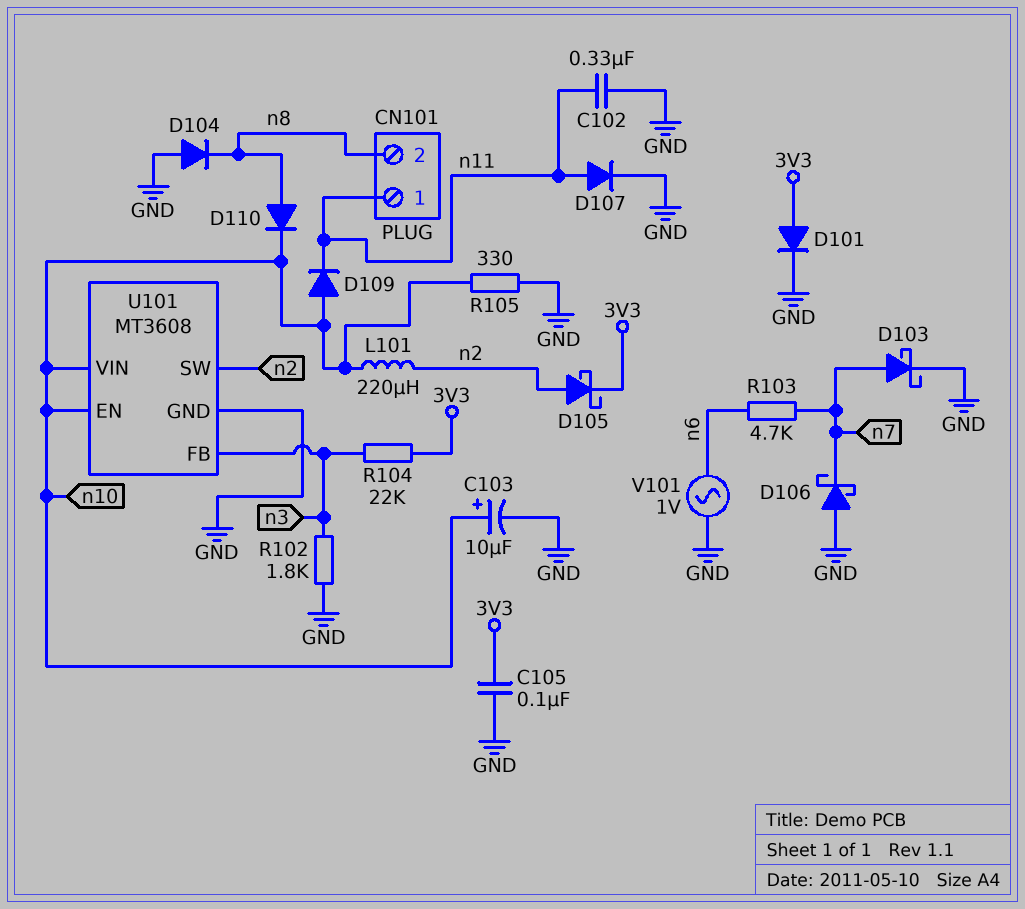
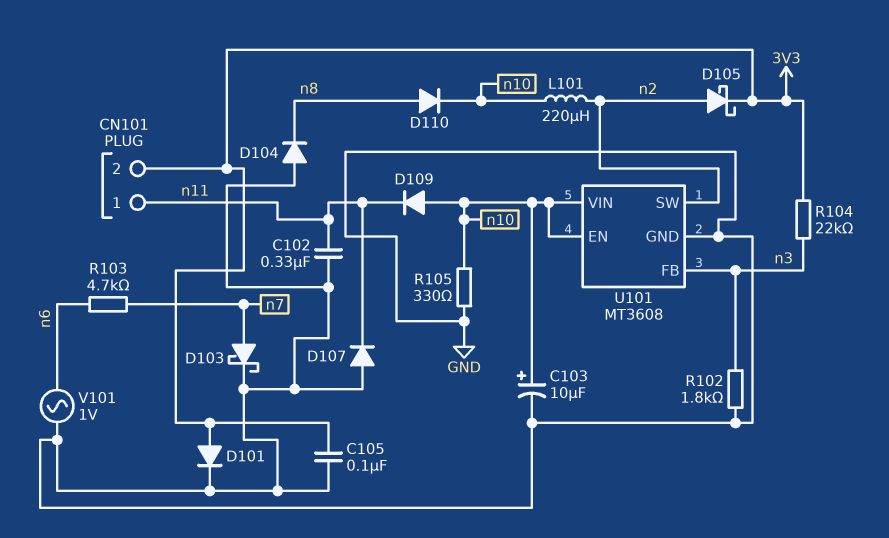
CN101 pin 2: n8 -> 3V3
D106: schottky (A GND, K n7) -> none
D107: diode (A n11, K GND) -> diode (A GND, K n11)

